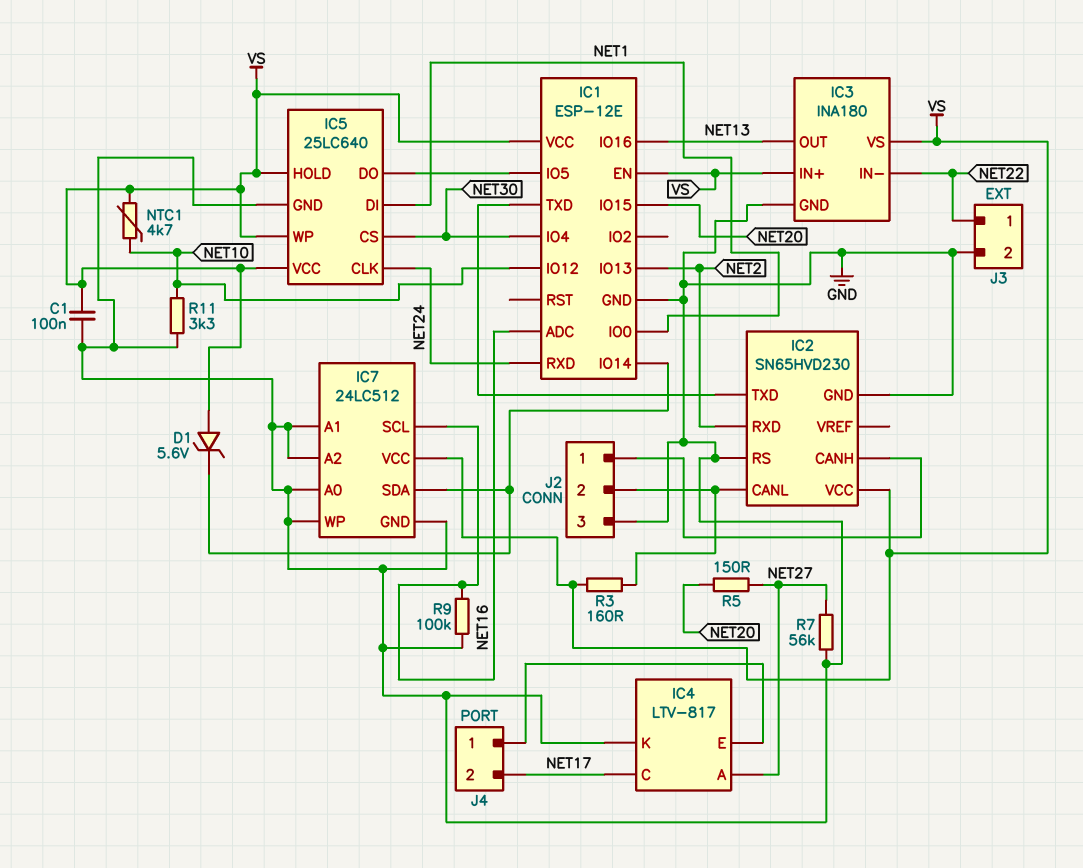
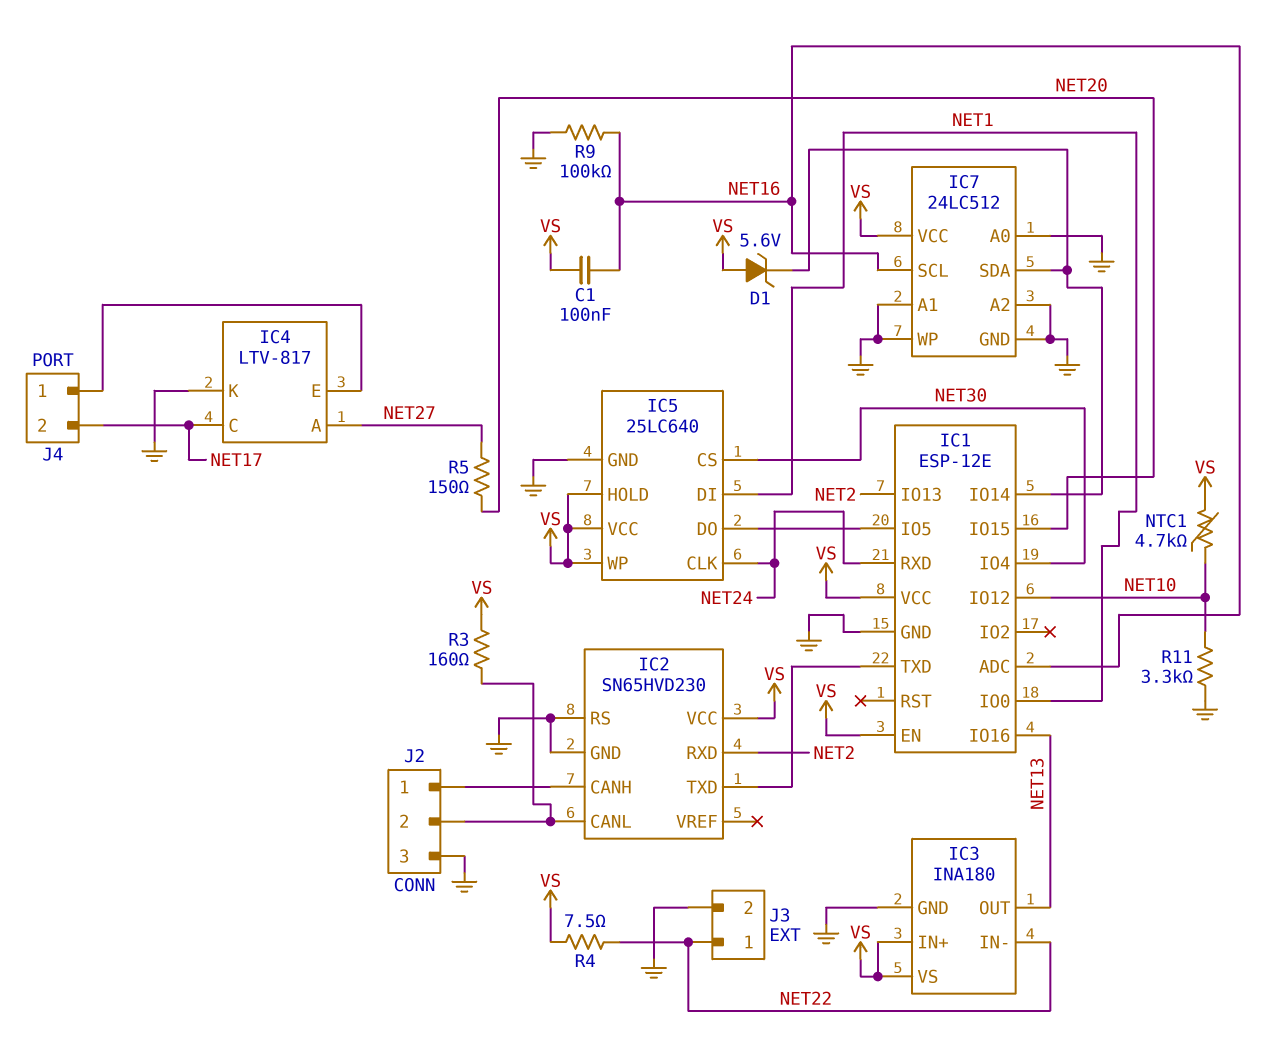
C1: 100nF (GND, VS) -> 100nF (NET16, VS)
R4: none -> 7.5 (NET22, VS)
R7: 56k (GND, NET27) -> none

